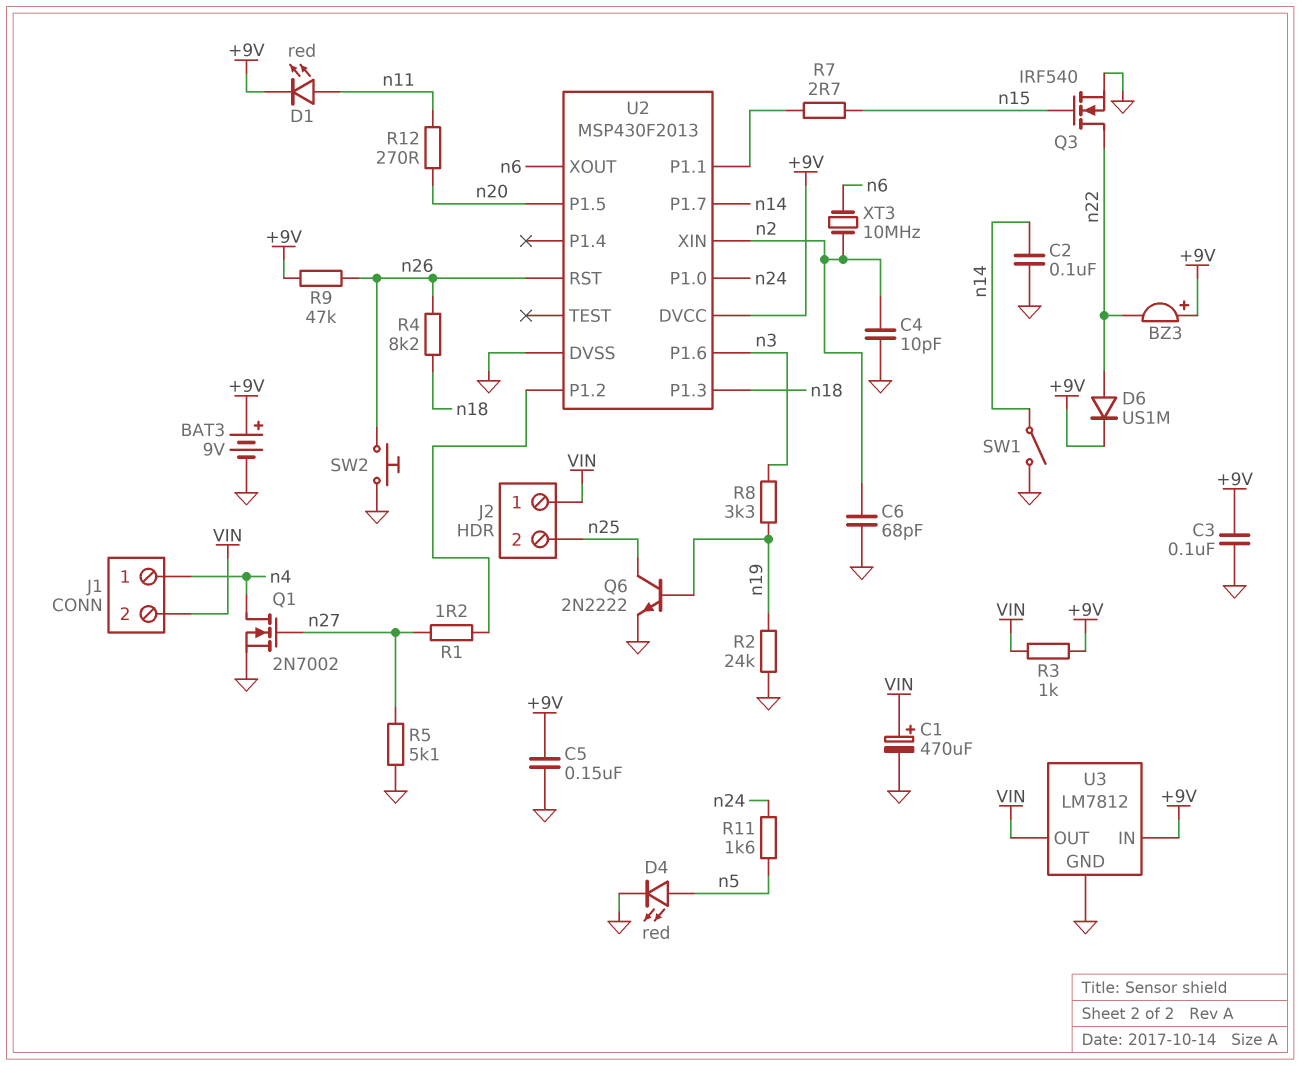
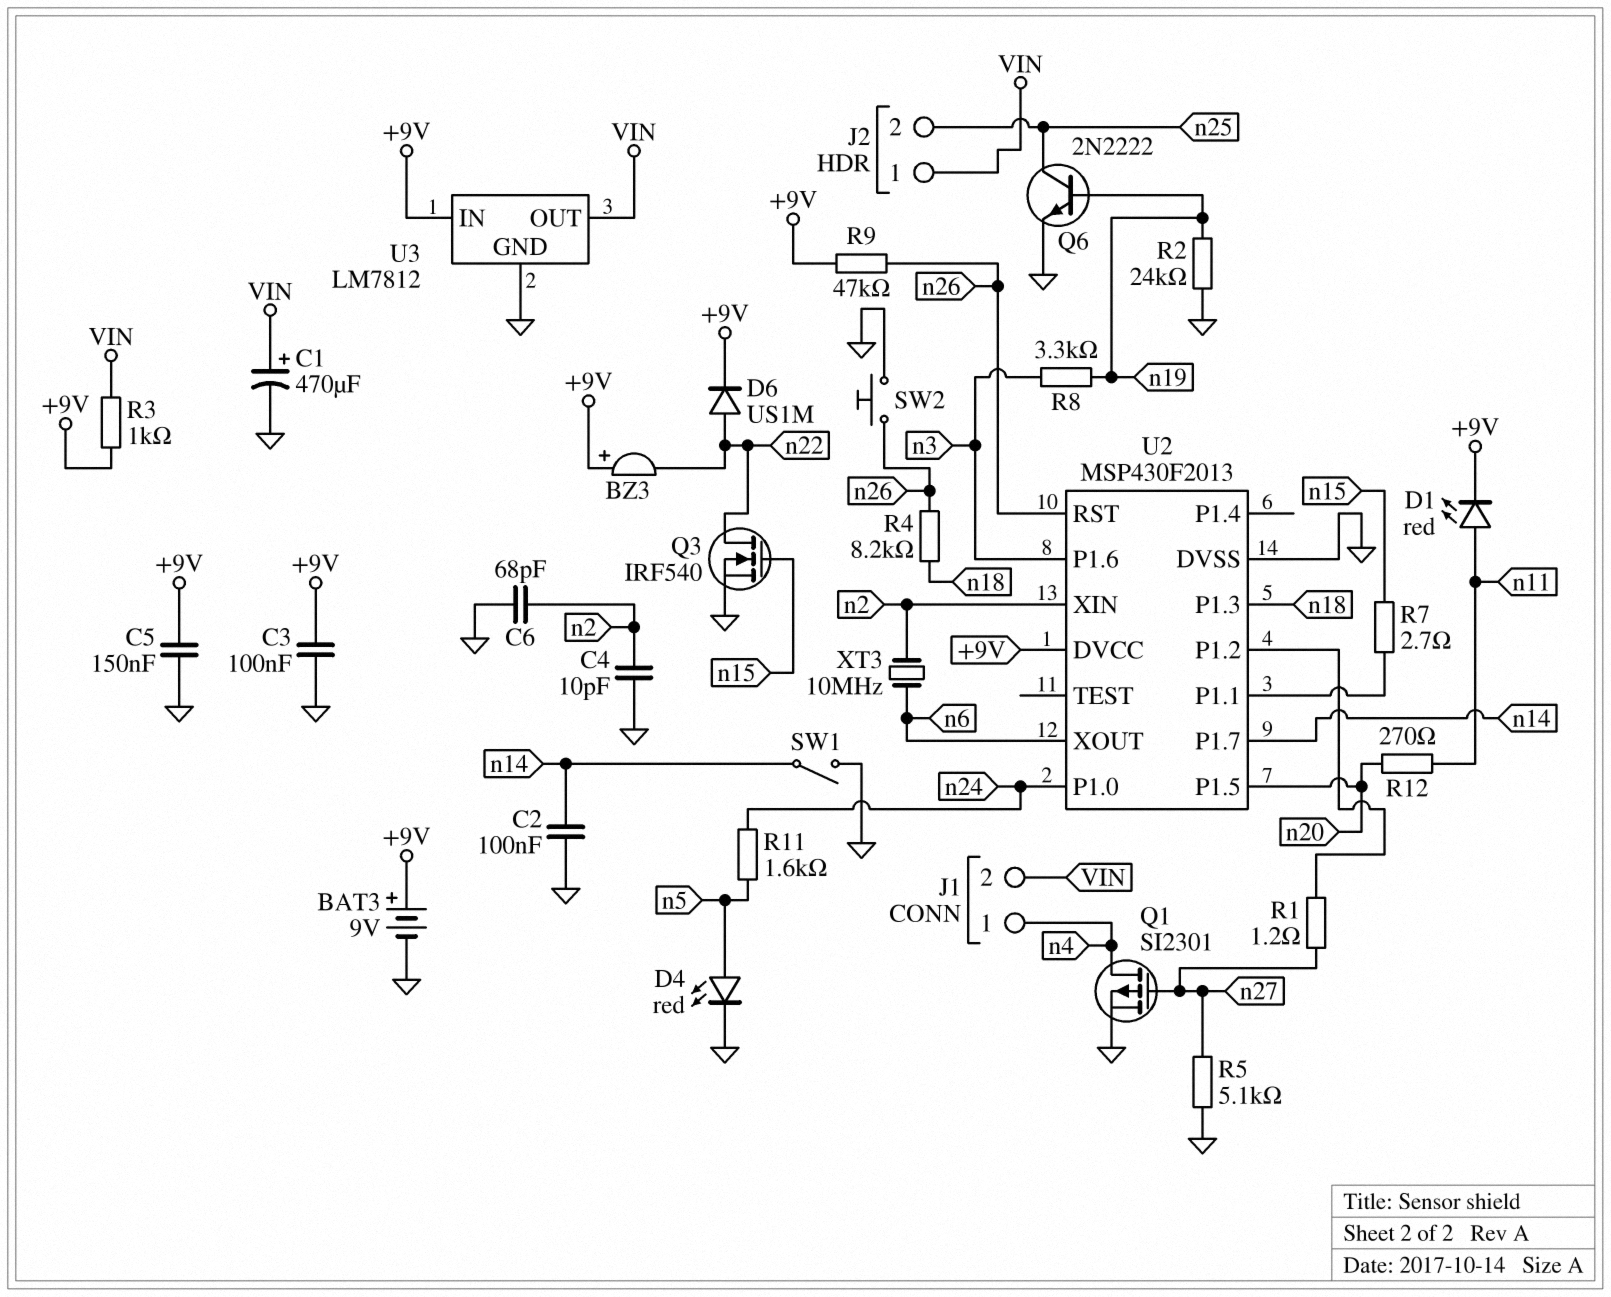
Q1: NMOS 2N7002 (G n27, D n4, S GND) -> PMOS SI2301 (G n27, D n4, S GND)

